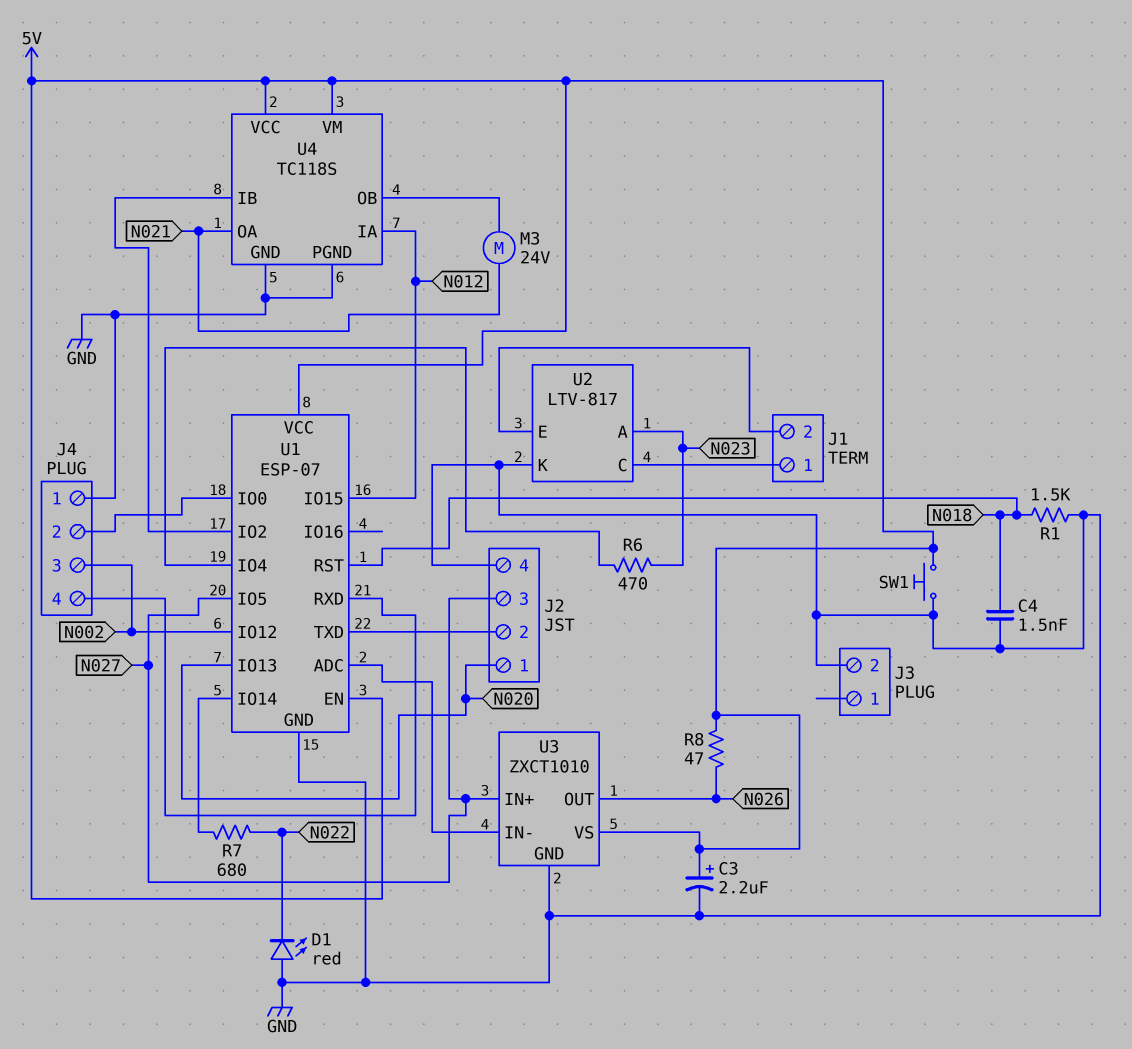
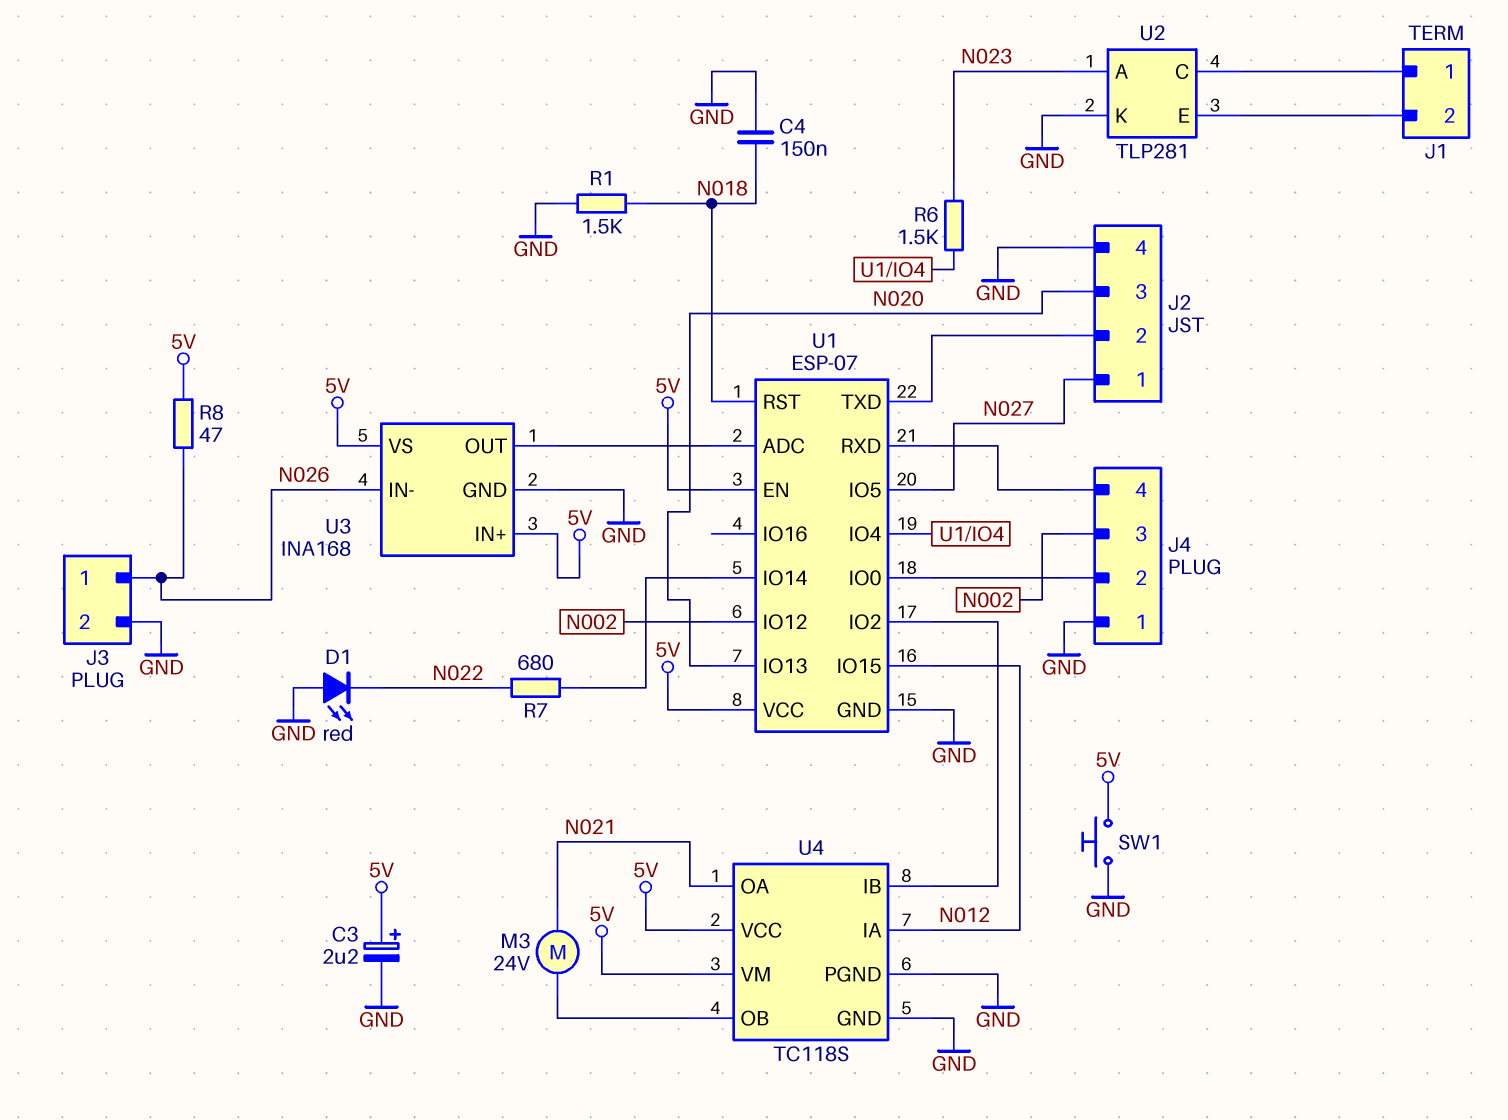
C4: 1.5nF (GND, N018) -> 150nF (GND, N018)
J2 pin 1: N020 -> N027
J2 pin 3: N027 -> N020
J3 pin 1: none -> N026
R6: 470 (N023, U1/IO4) -> 1.5k (N023, U1/IO4)
U2: LTV-817 -> TLP281
U3: ZXCT1010 -> INA168
U3 pin IN+: N027 -> 5V
U3 pin IN-: U1/ADC -> N026
U3 pin OUT: N026 -> U1/ADC

